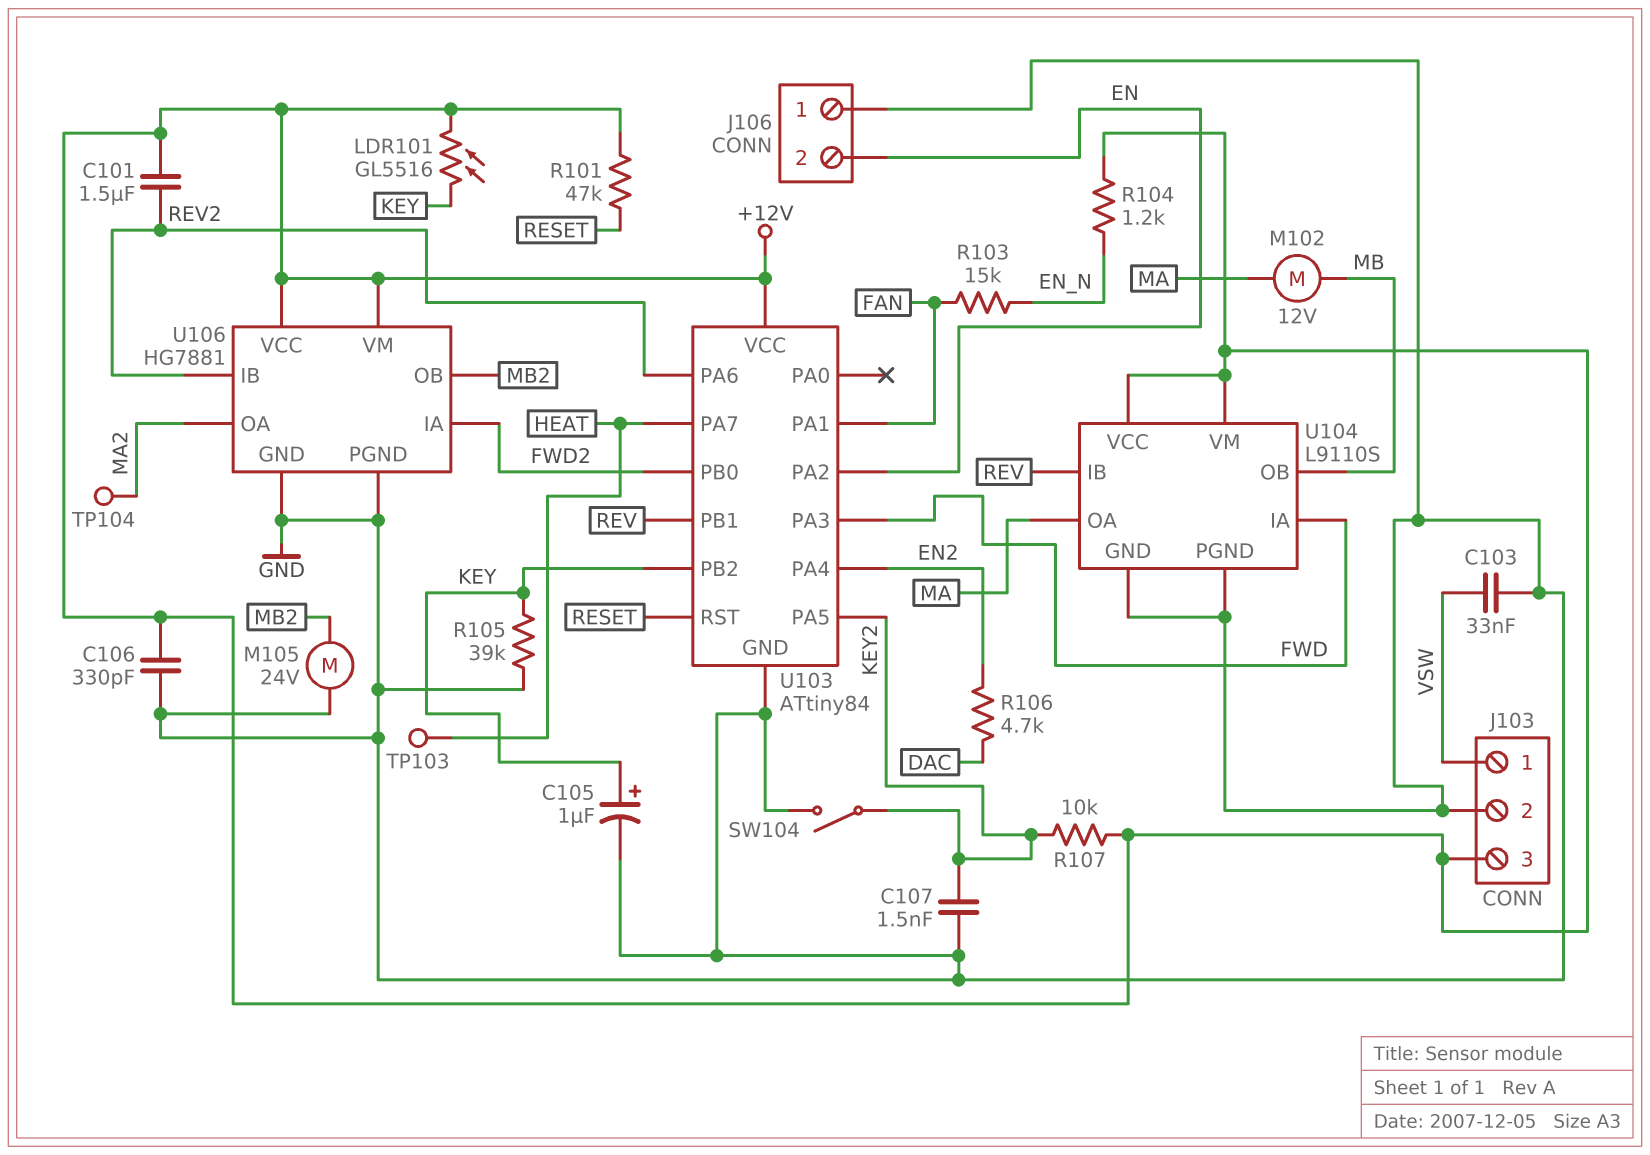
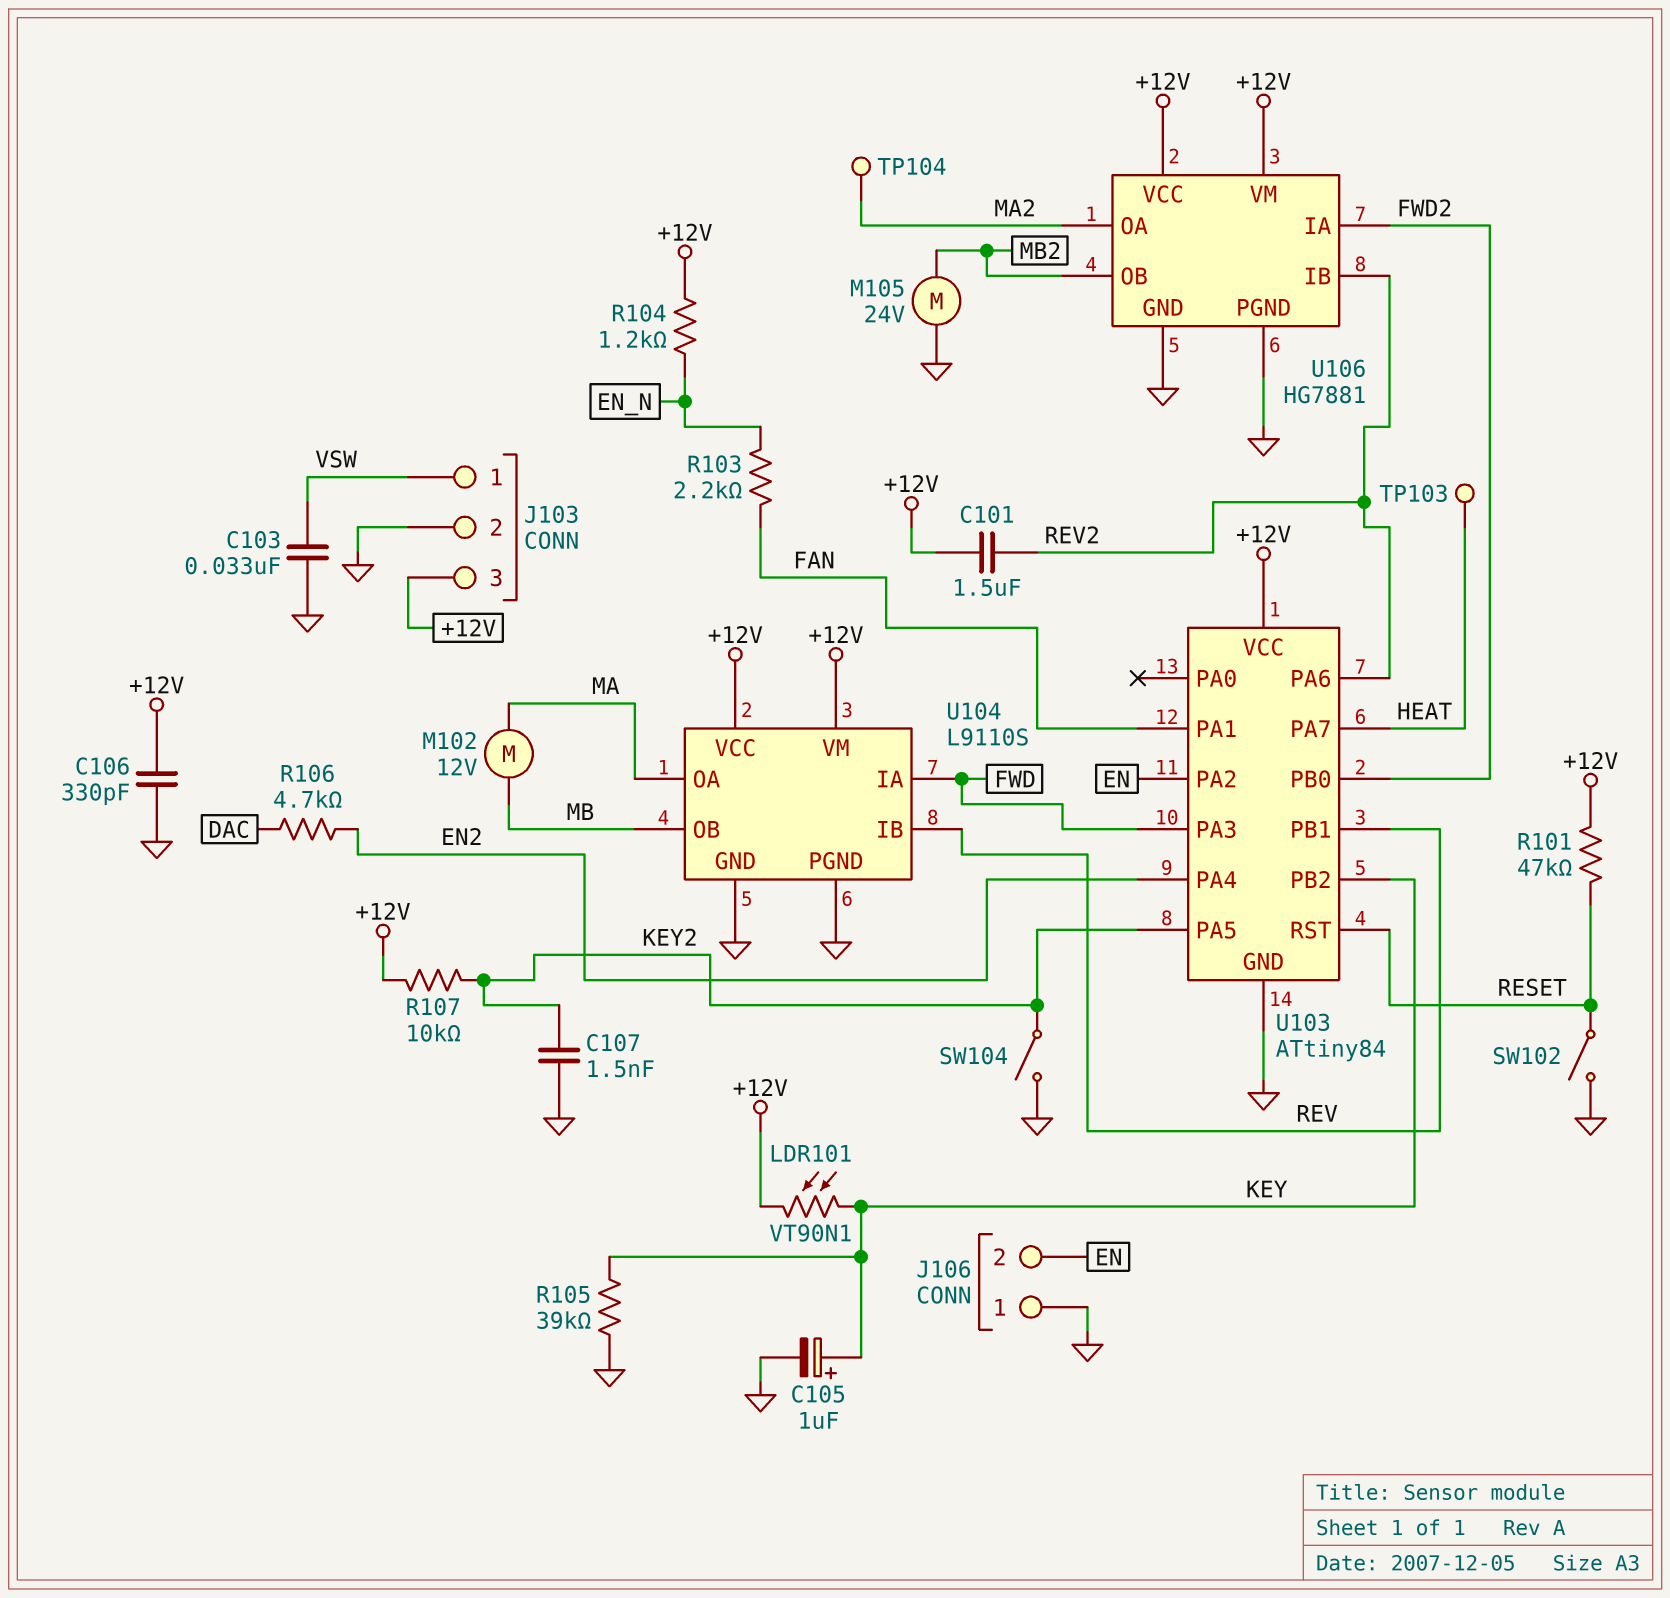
LDR101: GL5516 (+12V, KEY) -> VT90N1 (+12V, KEY)
R103: 15k (EN_N, FAN) -> 2.2k (EN_N, FAN)
SW102: none -> switch (GND, RESET)

